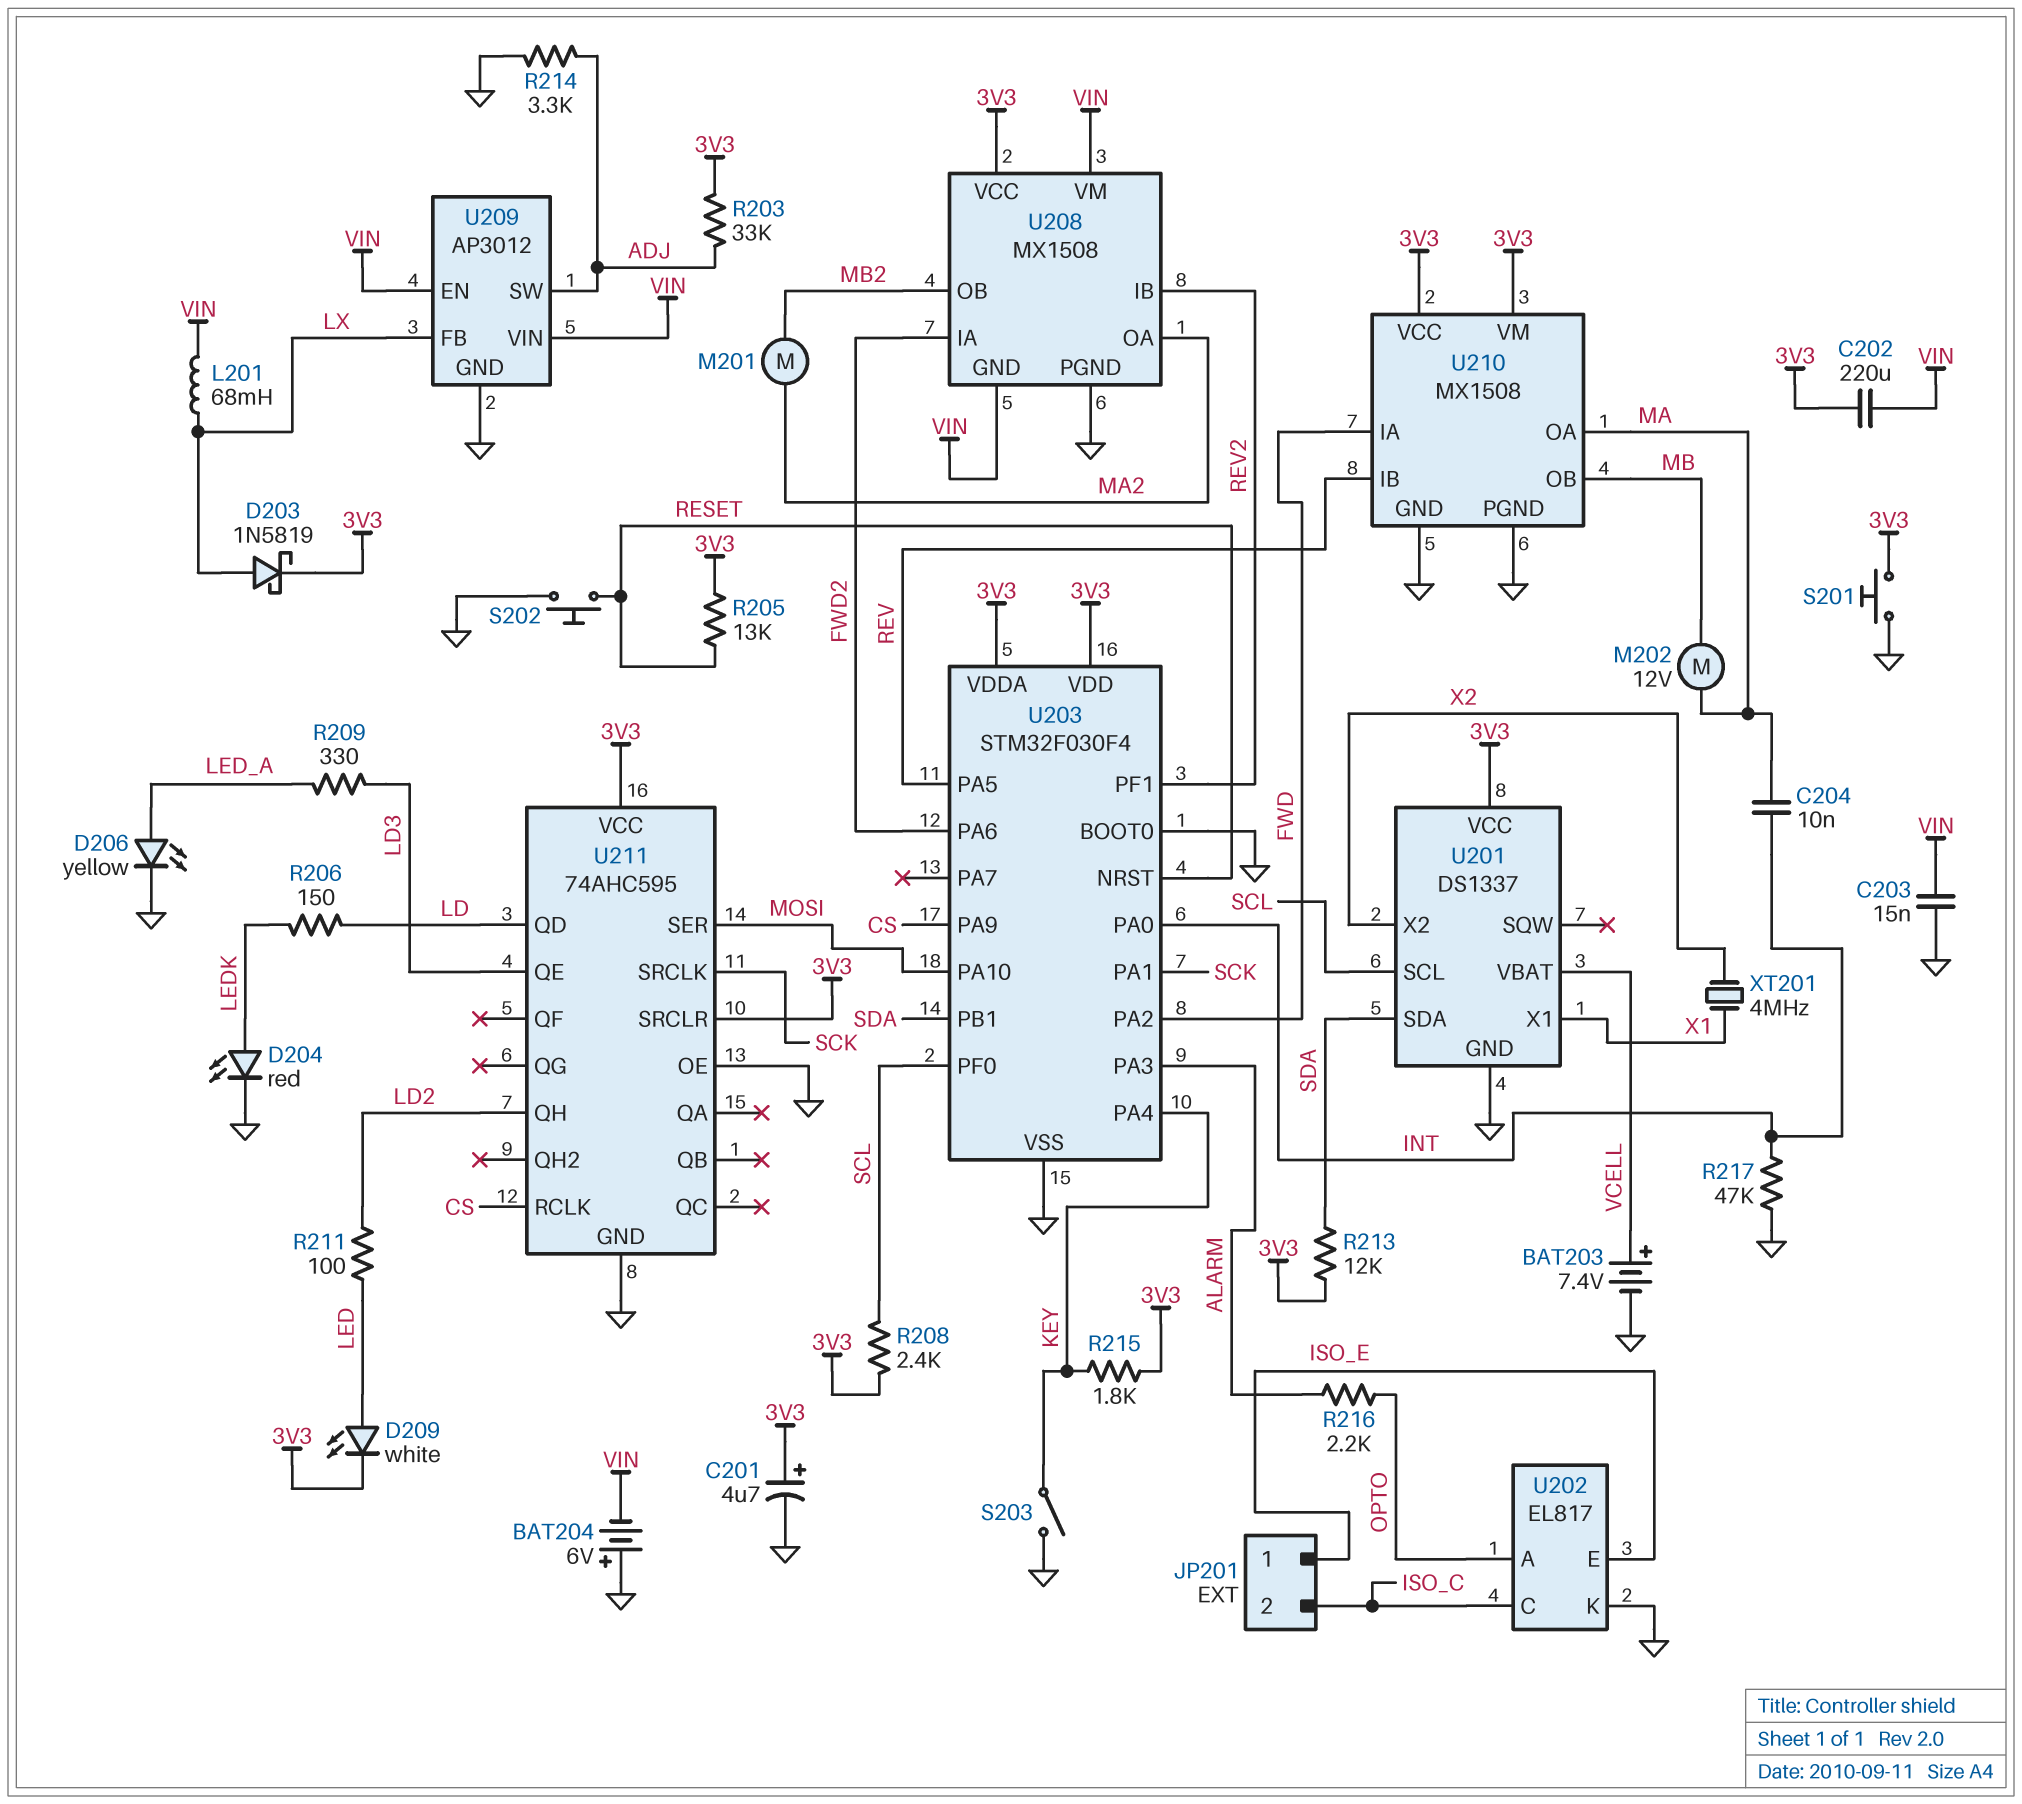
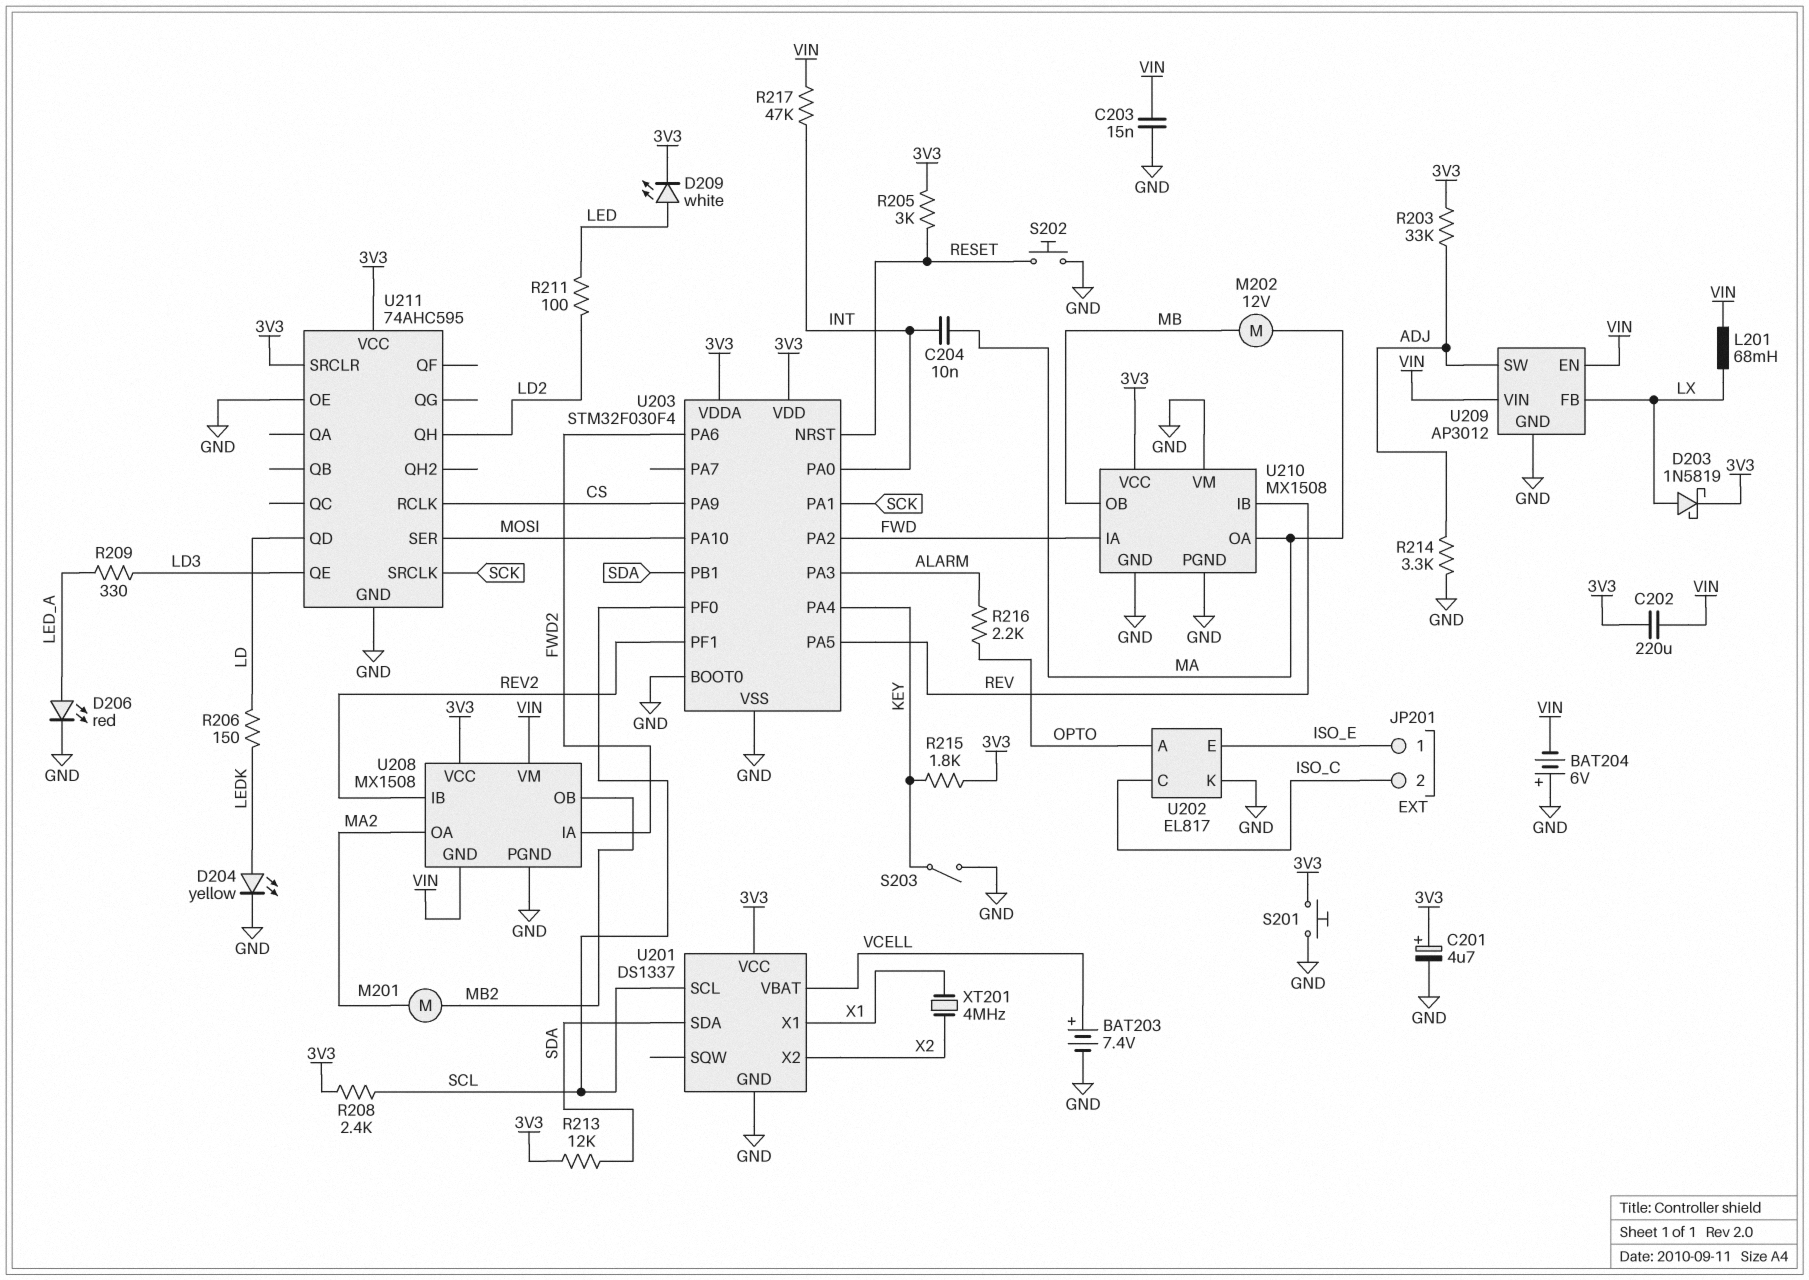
D204: LED red (A LEDK, K GND) -> LED yellow (A LEDK, K GND)
D206: LED yellow (A LED_A, K GND) -> LED red (A LED_A, K GND)
R205: 13k (3V3, RESET) -> 3k (3V3, RESET)
R217: 47k (GND, INT) -> 47k (INT, VIN)
U210 pin VM: 3V3 -> GND

